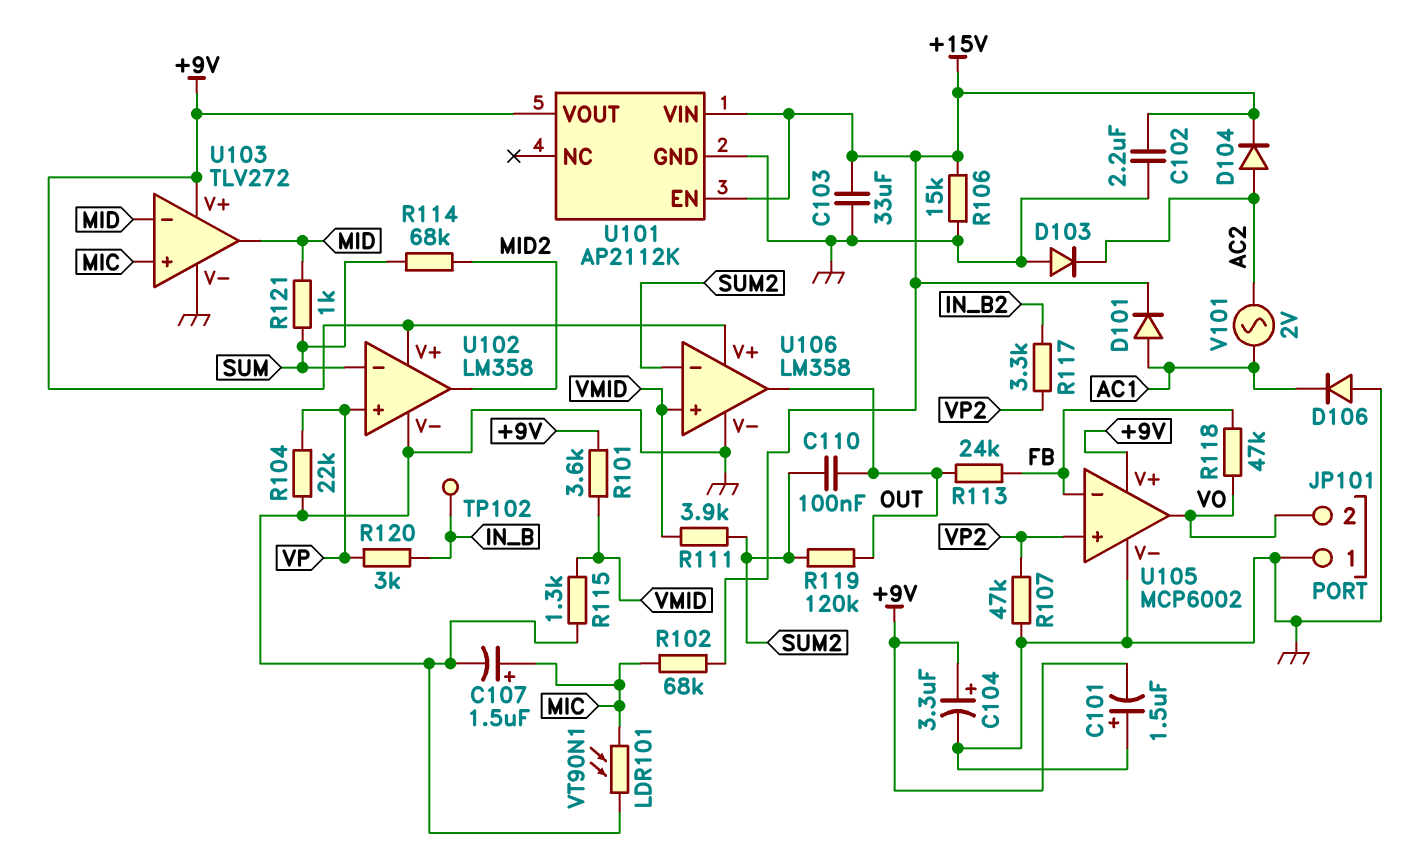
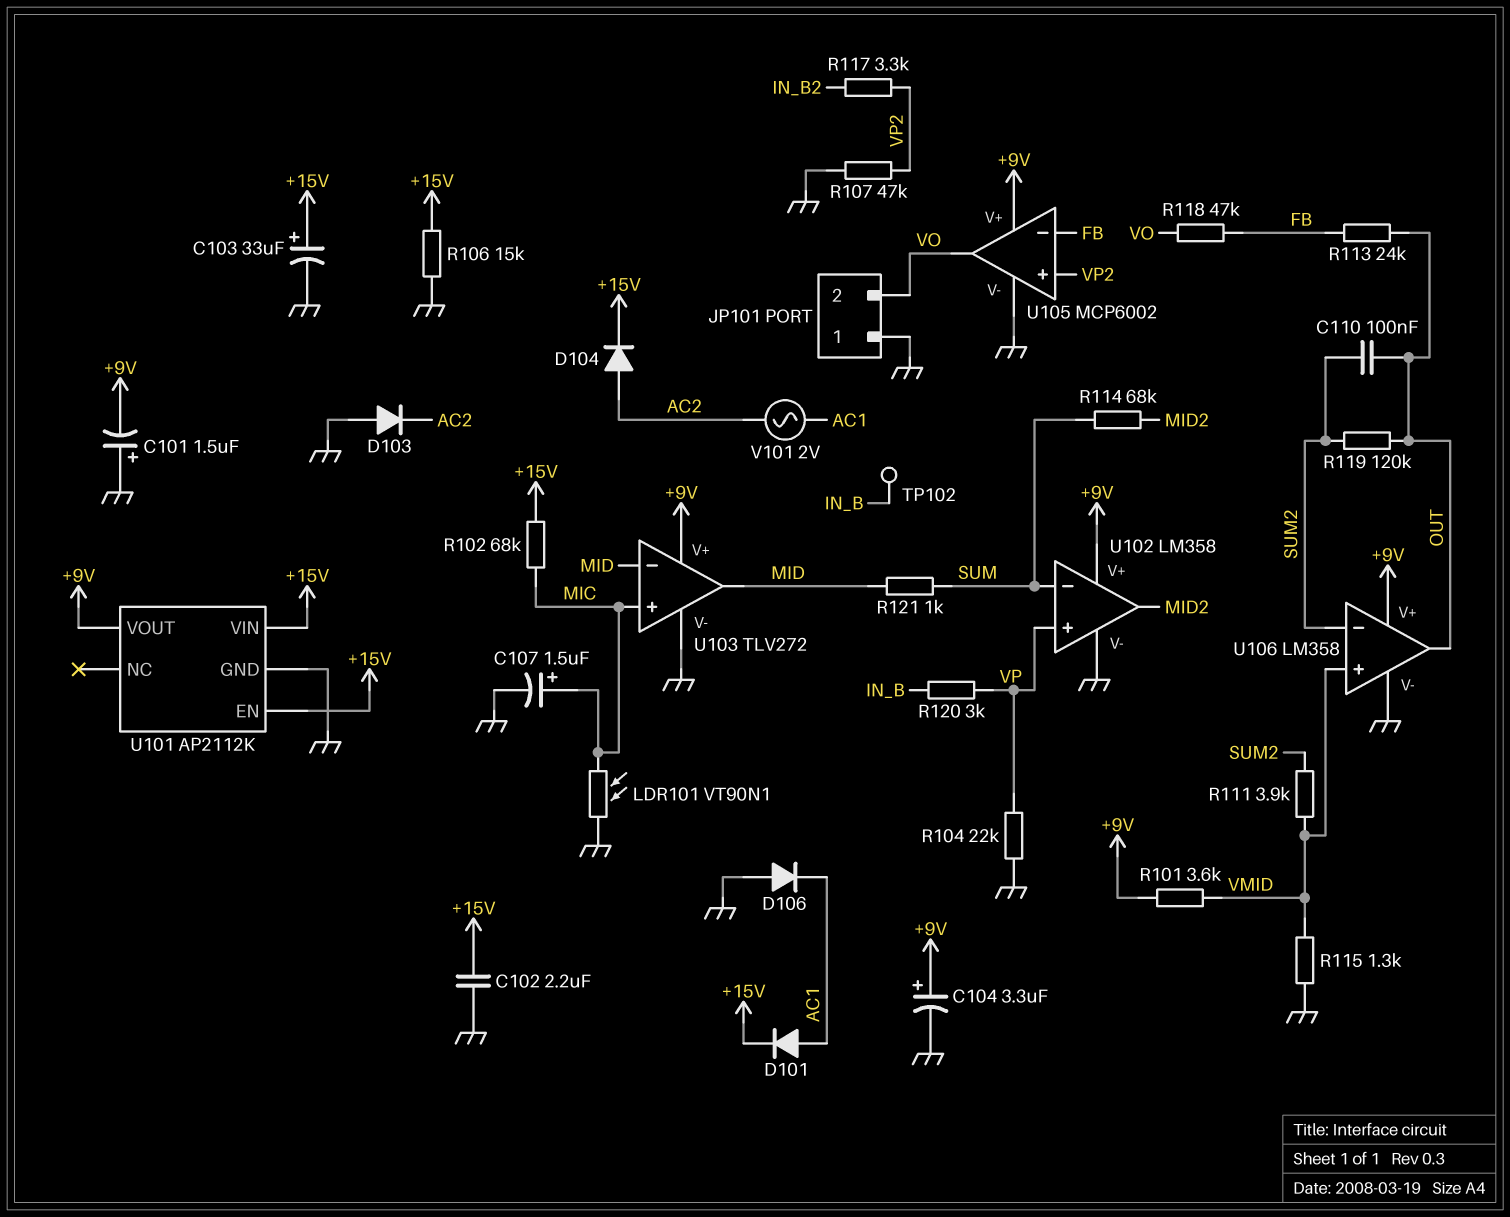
C103: 33uF (+15V, GND) -> 33uF (plus +15V, minus GND)

